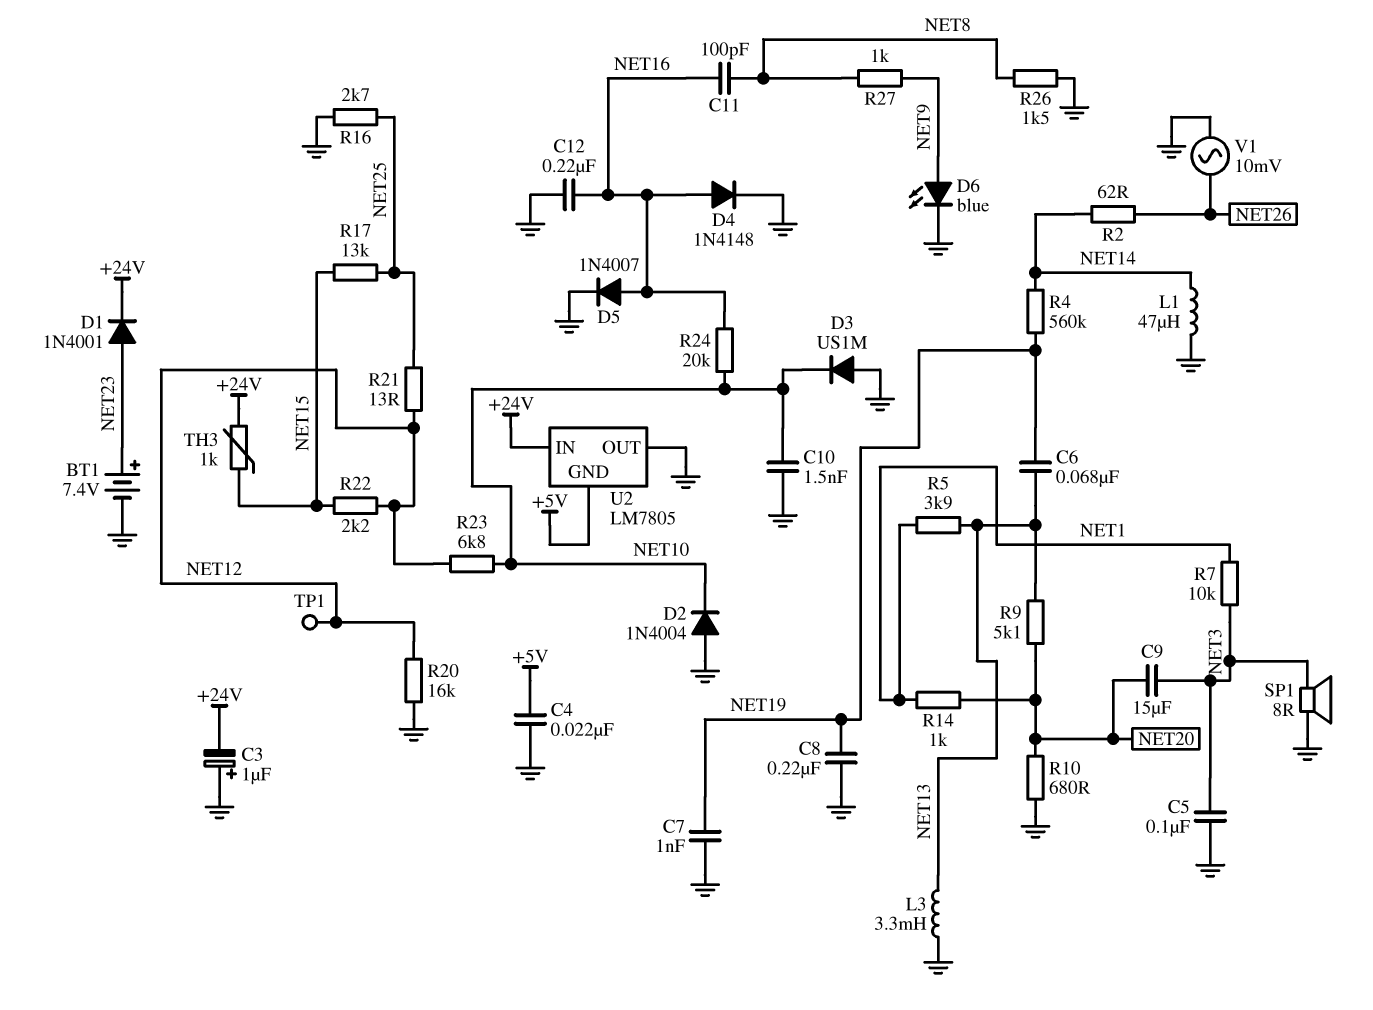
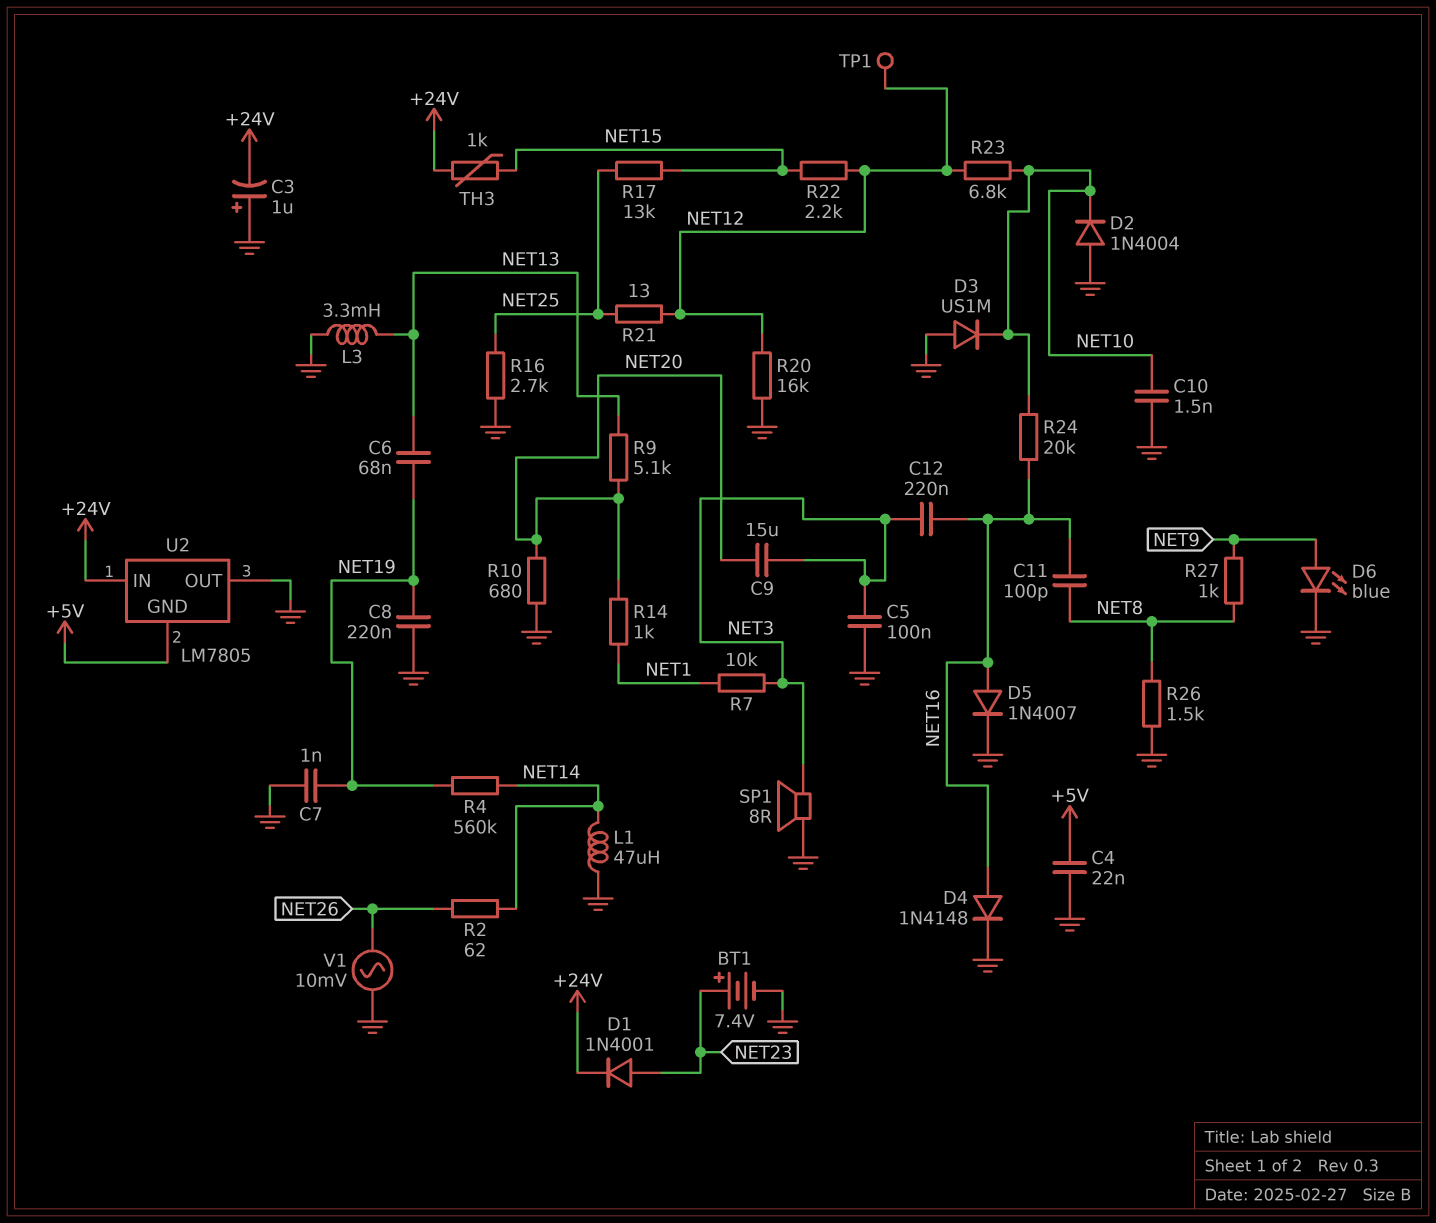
C12: 220nF (GND, NET16) -> 220nF (NET3, NET16)
R5: 3.9k (NET1, NET13) -> none

